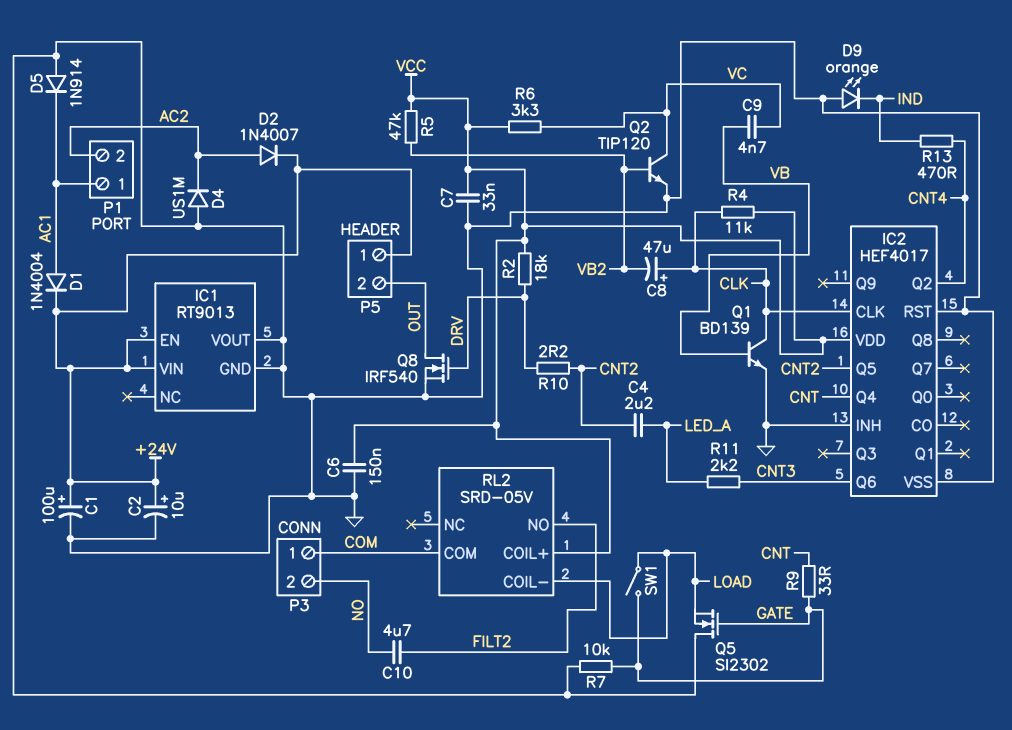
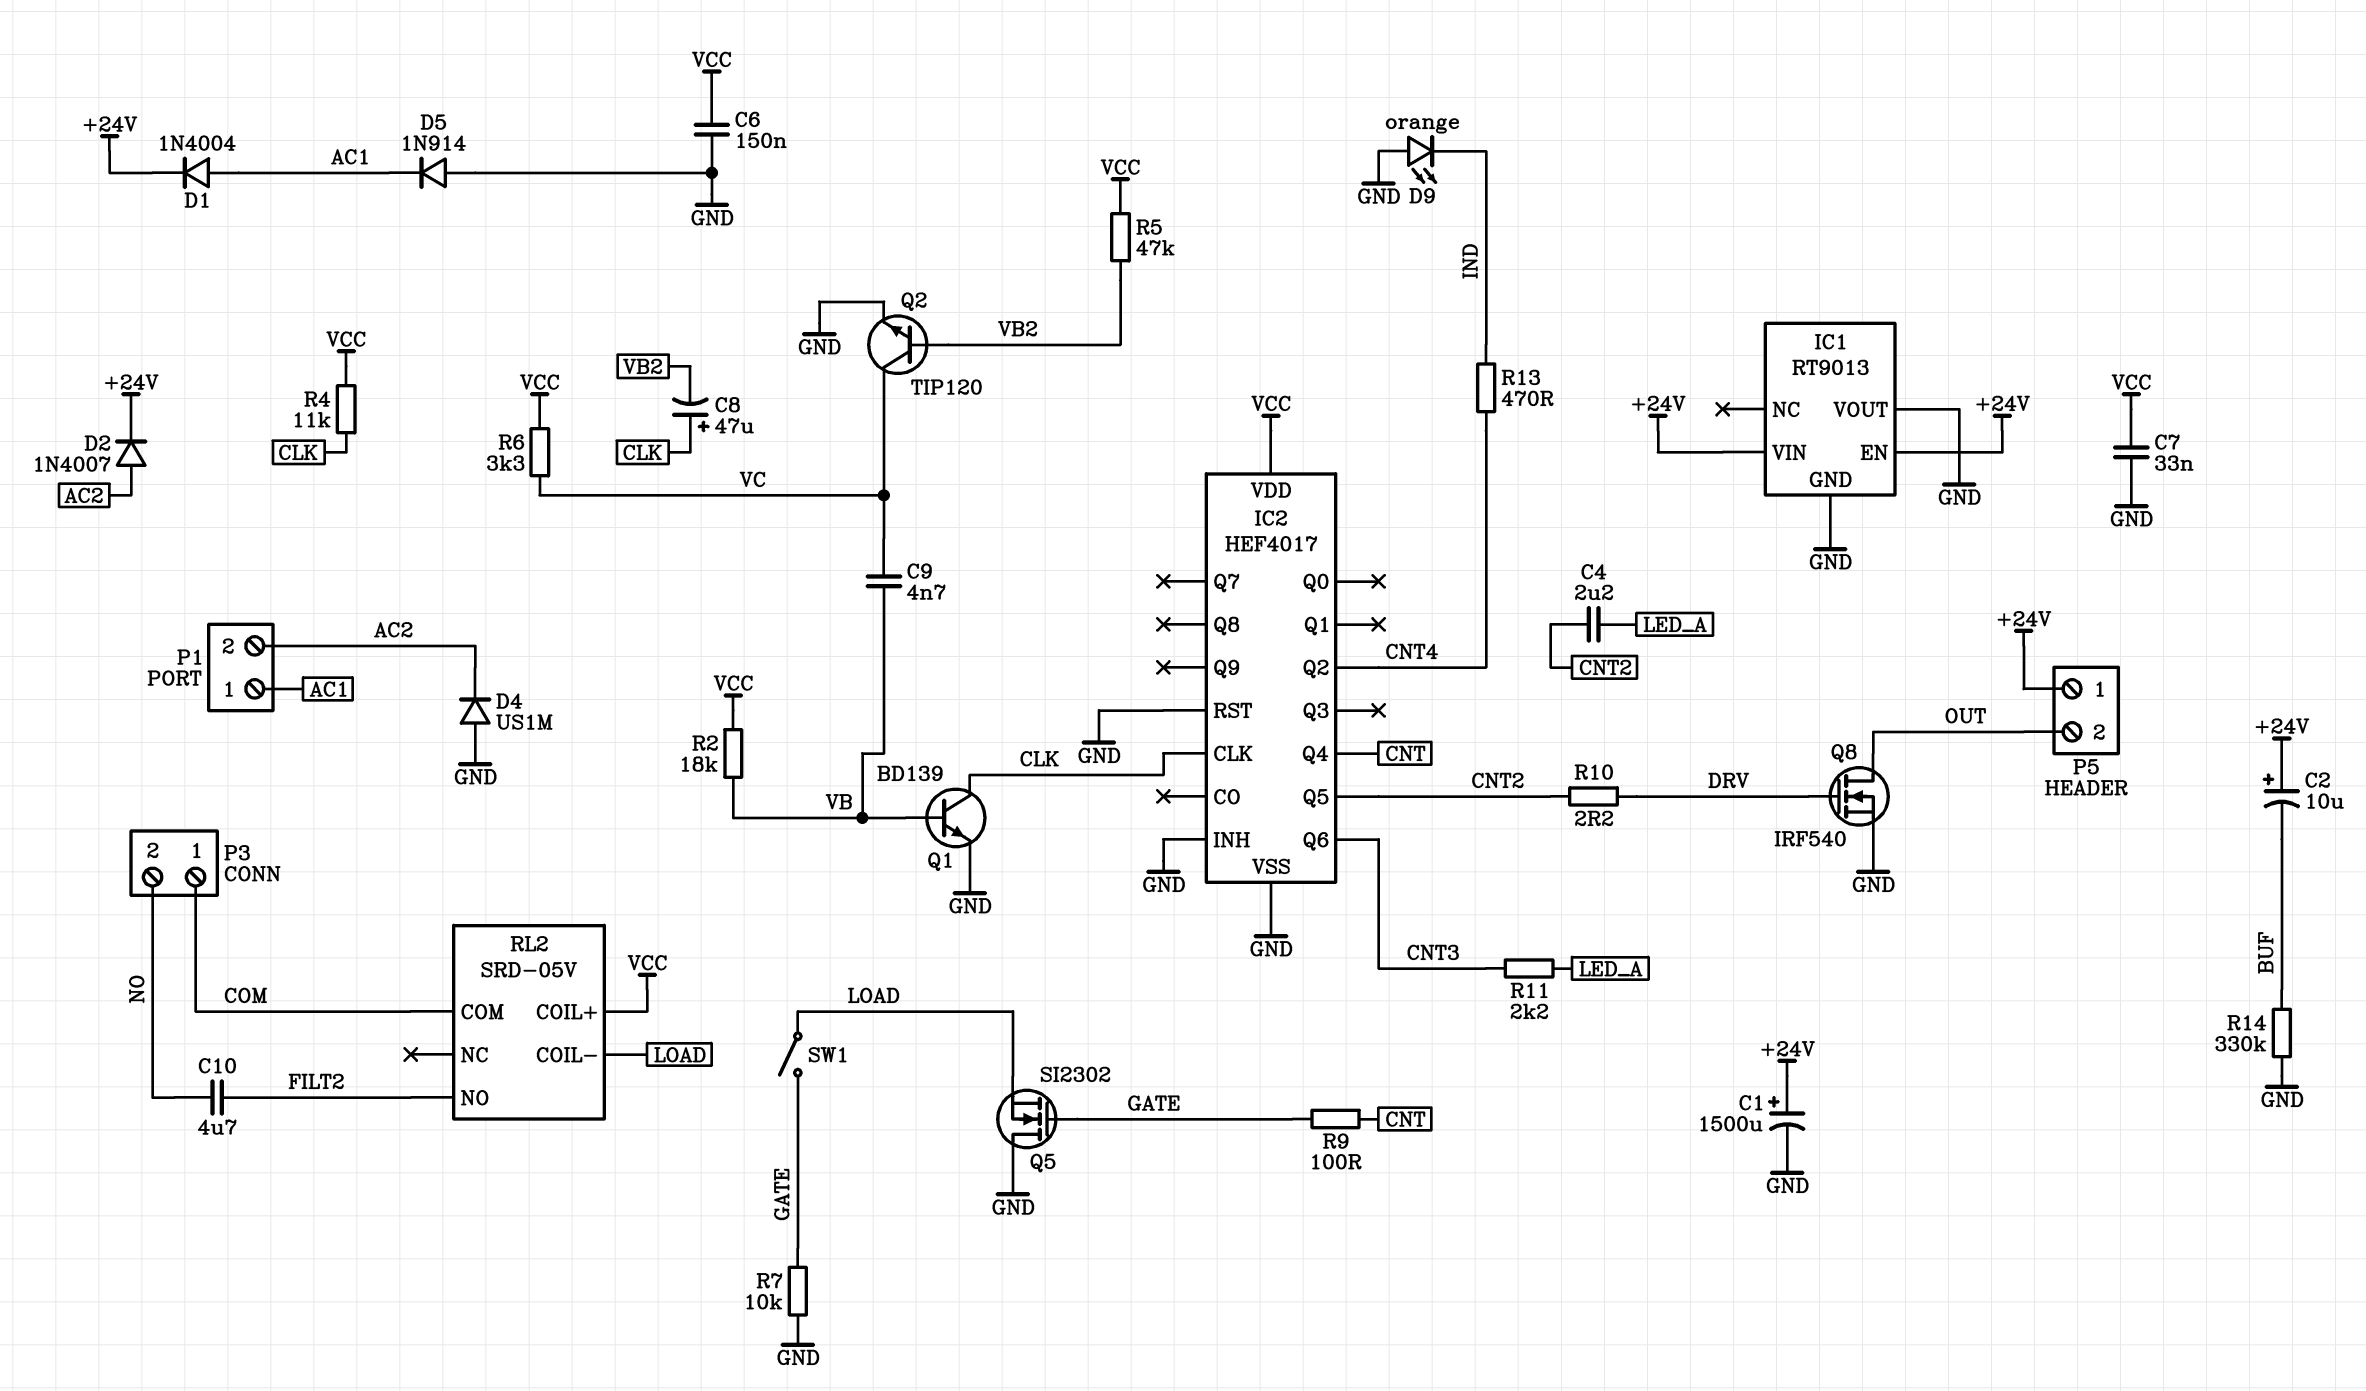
C1: 100uF (plus +24V, minus GND) -> 1500uF (plus +24V, minus GND)
C2: 10uF (plus +24V, minus GND) -> 10uF (plus +24V, minus BUF)
R2: 18k (DRV, VCC) -> 18k (VB, VCC)
R9: 33 (CNT, GATE) -> 100 (CNT, GATE)
R14: none -> 330k (BUF, GND)

